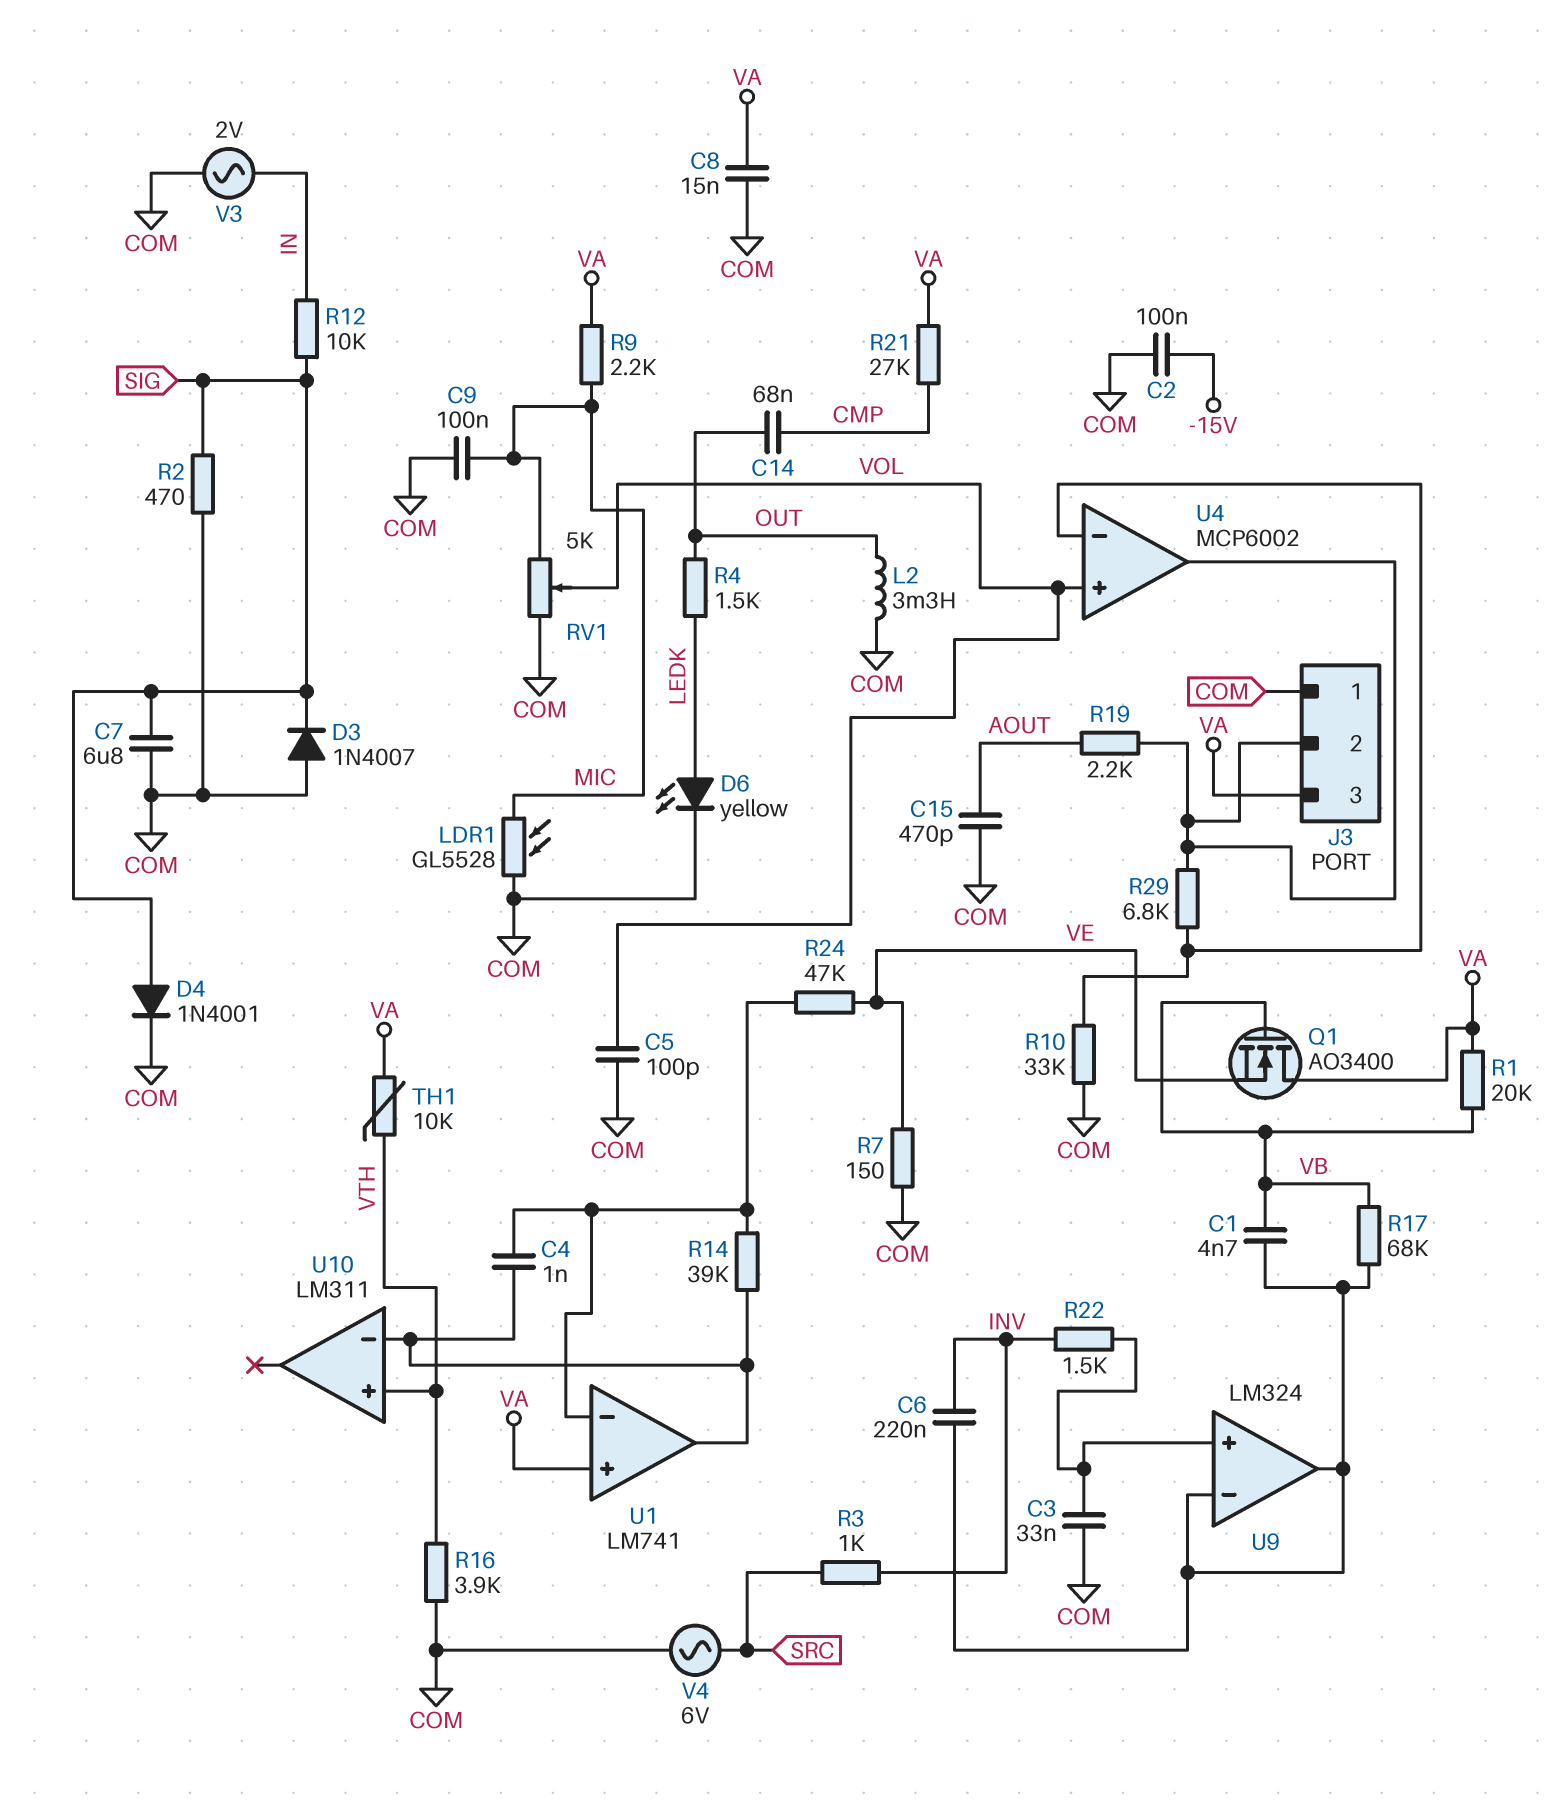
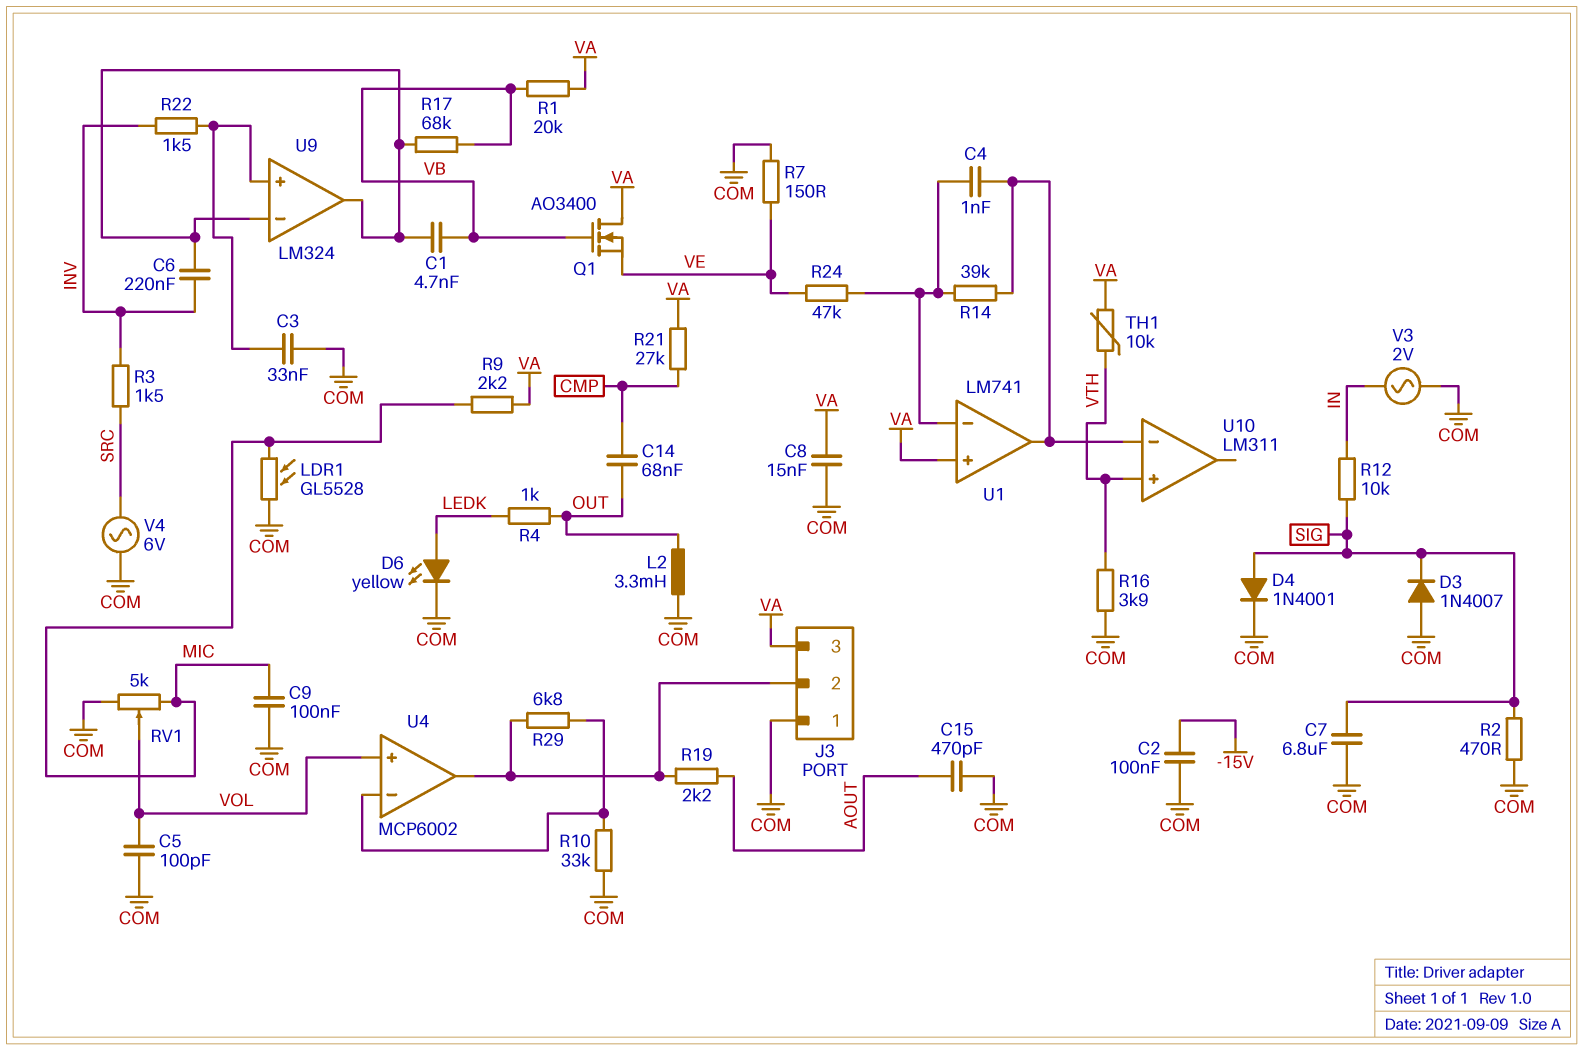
R3: 1k (INV, SRC) -> 1.5k (INV, SRC)
R4: 1.5k (LEDK, OUT) -> 1k (LEDK, OUT)

